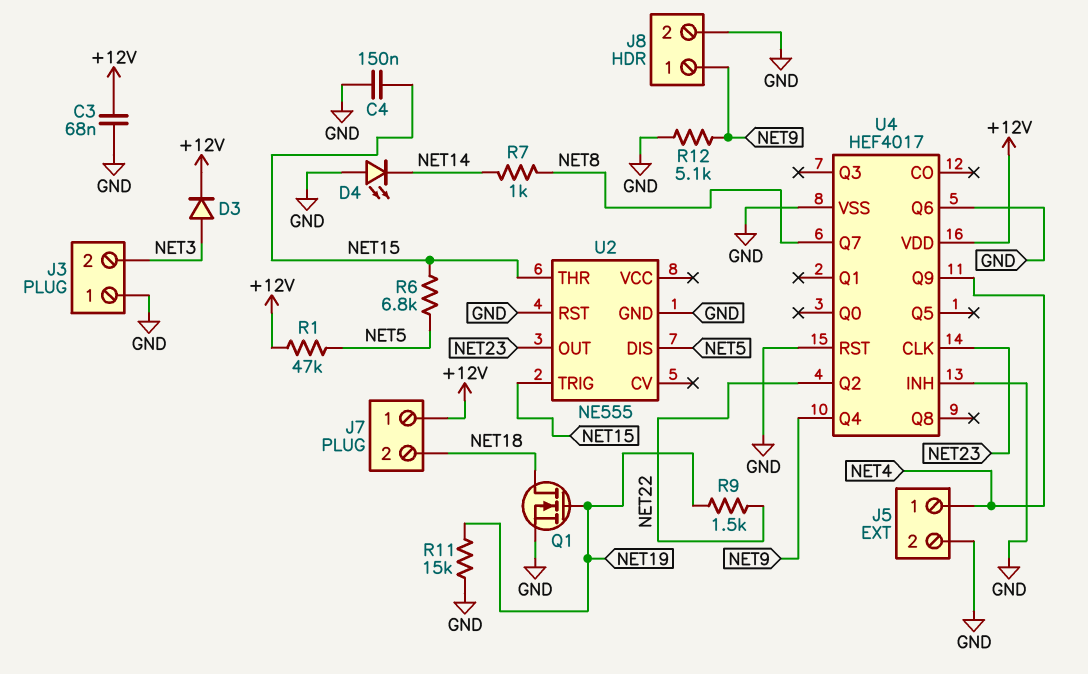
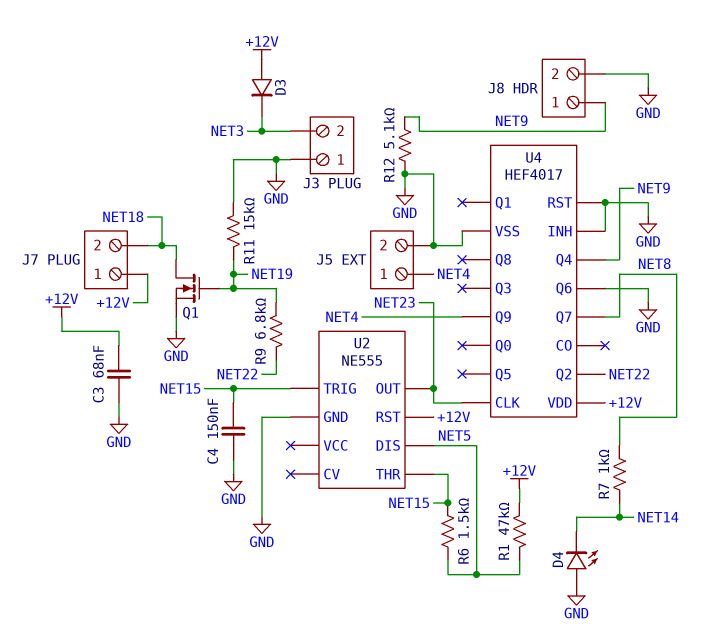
D3: diode (A NET3, K +12V) -> diode (A +12V, K NET3)
R6: 6.8k (NET5, NET15) -> 1.5k (NET5, NET15)
R9: 1.5k (NET19, NET22) -> 6.8k (NET19, NET22)
U2 pin RST: GND -> +12V

